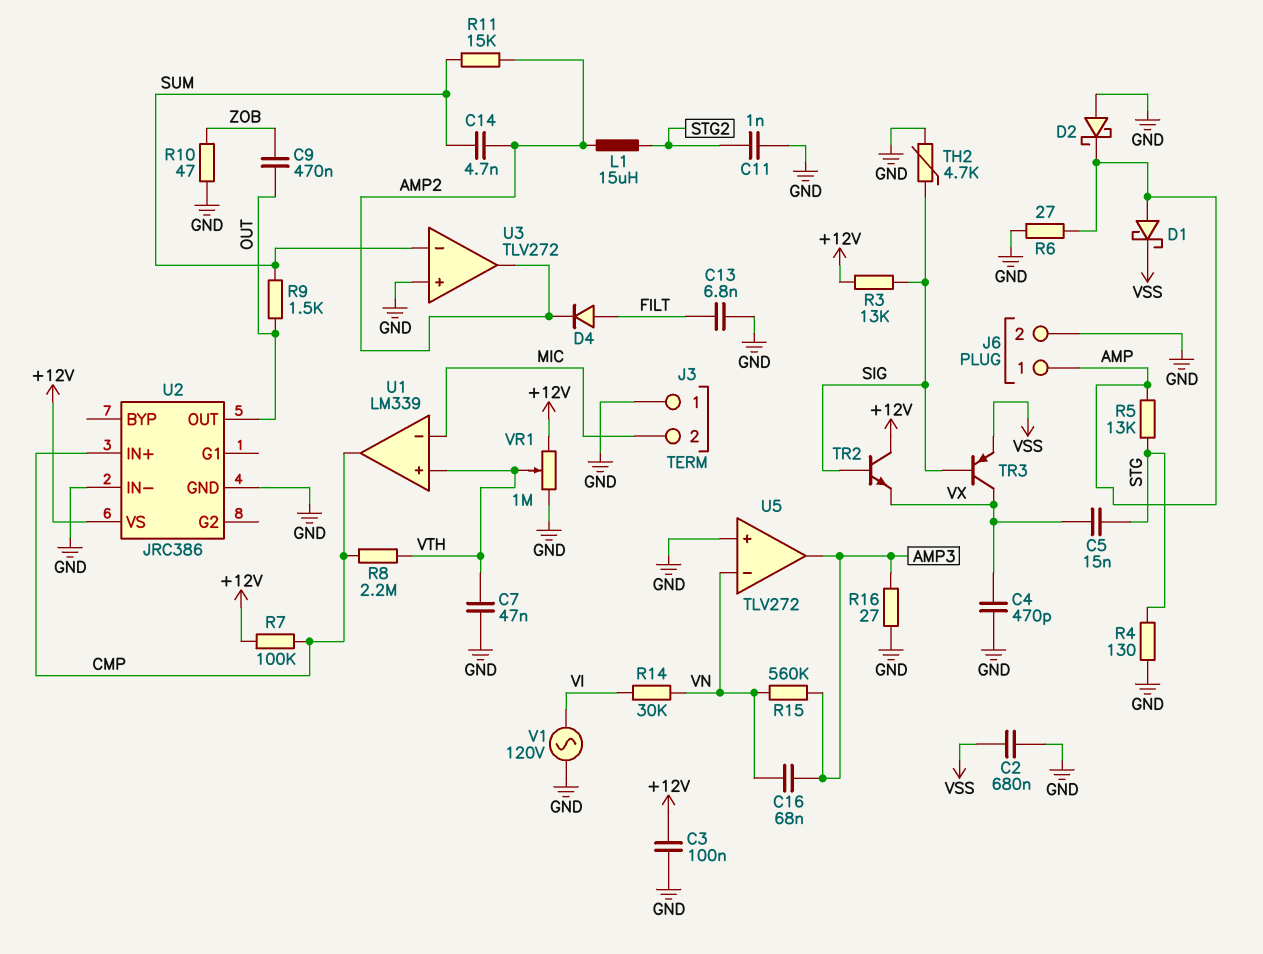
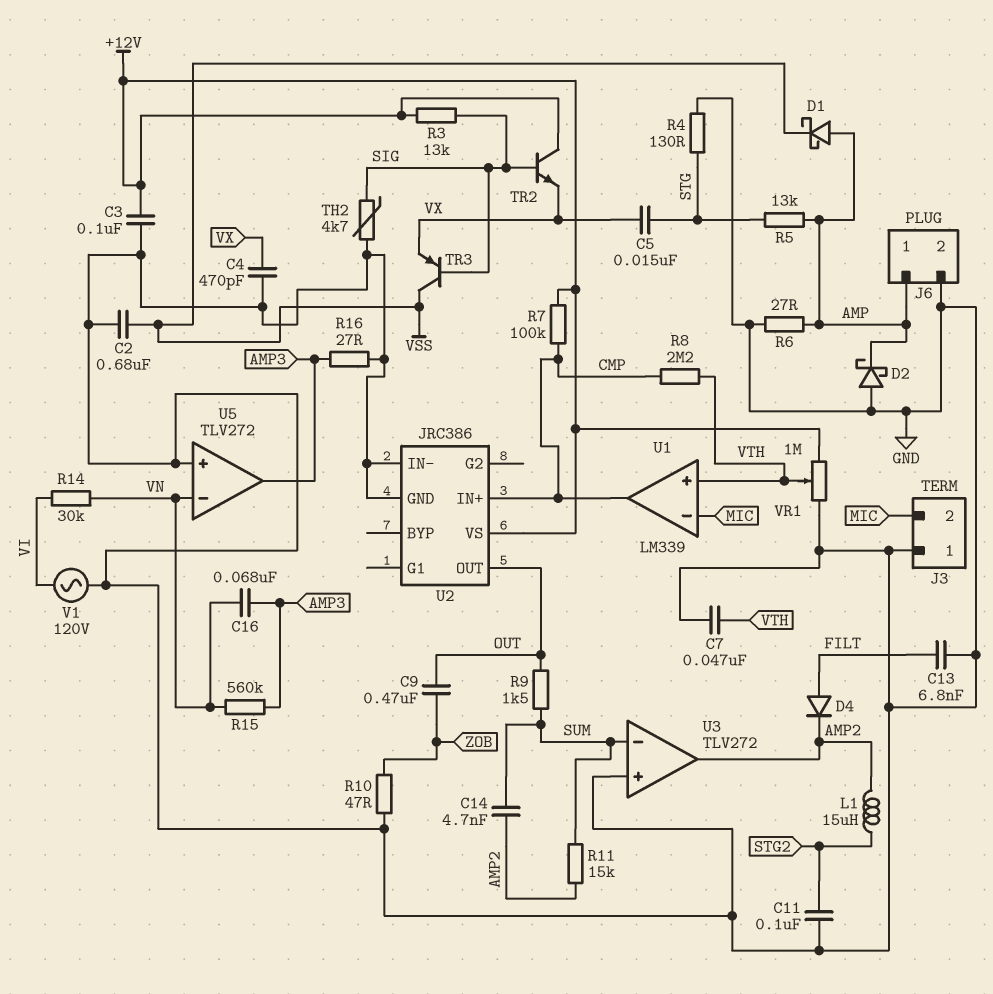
C11: 1nF (GND, STG2) -> 100nF (GND, STG2)
TR3: PNP (B SIG, C VX, E VSS) -> PNP (B SIG, C VSS, E VX)

